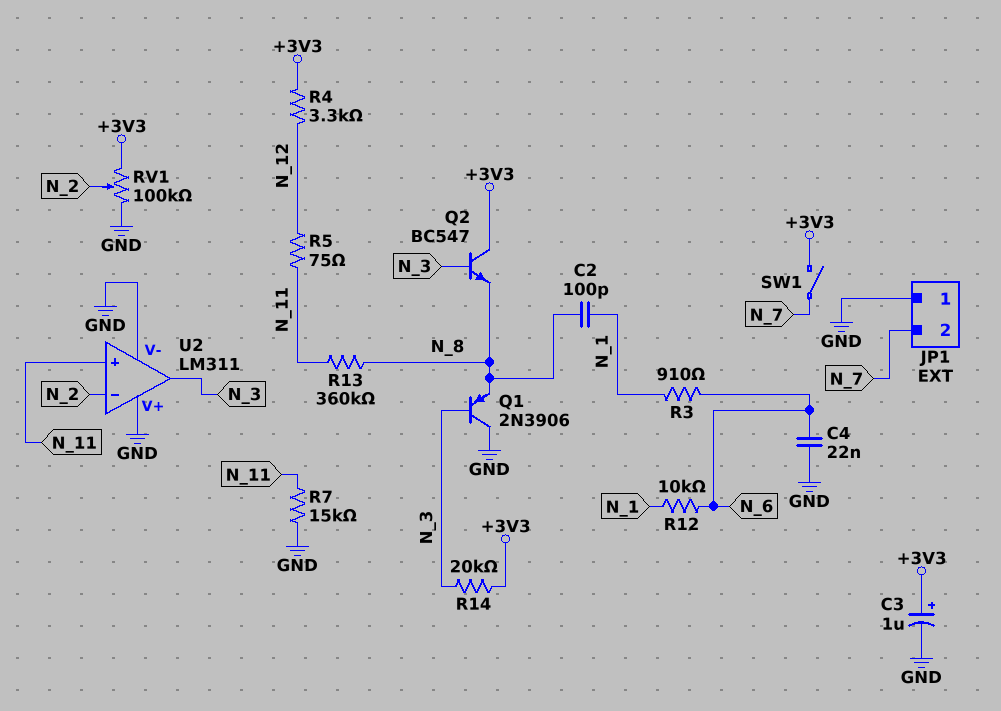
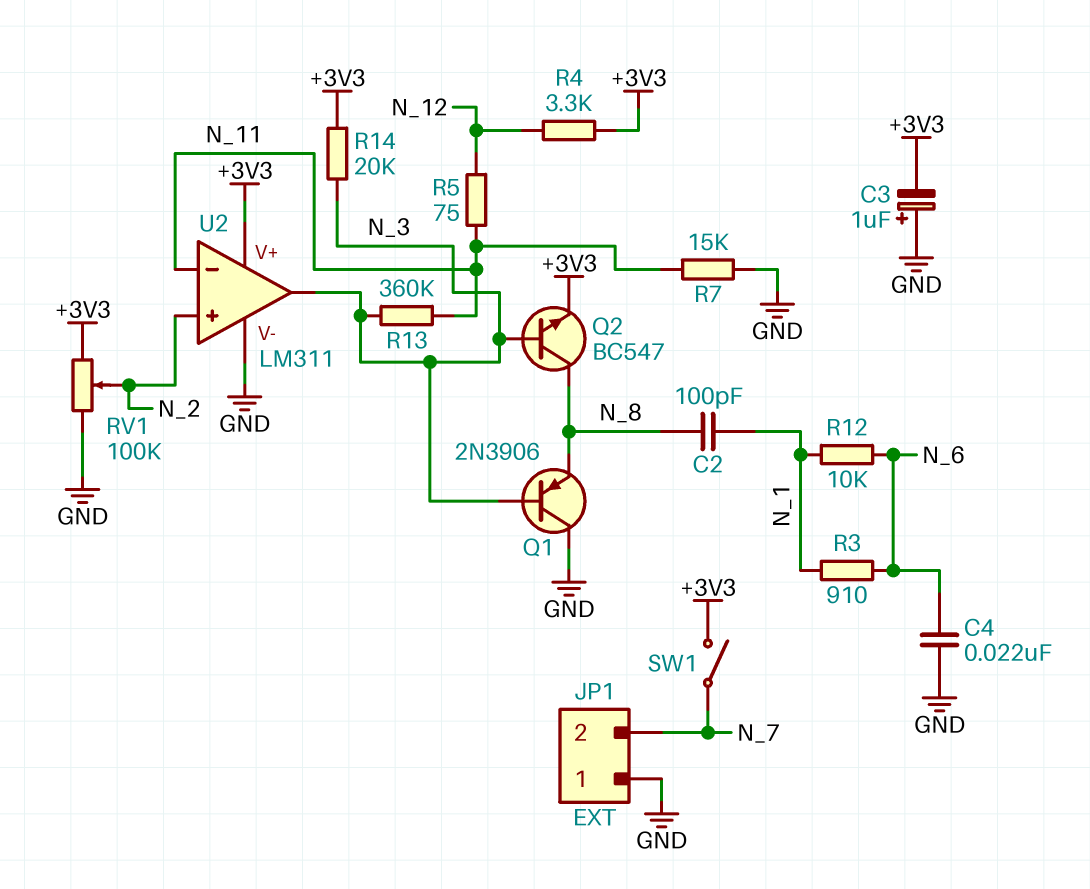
C3: 1uF (plus +3V3, minus GND) -> 1uF (plus GND, minus +3V3)
Q2: NPN BC547 (B N_3, C +3V3, E N_8) -> NPN BC547 (B N_3, C N_8, E +3V3)
R13: 360k (N_8, N_11) -> 360k (N_3, N_11)
U2 pin V+: GND -> +3V3
U2 pin in+: N_11 -> N_2
U2 pin in-: N_2 -> N_11

